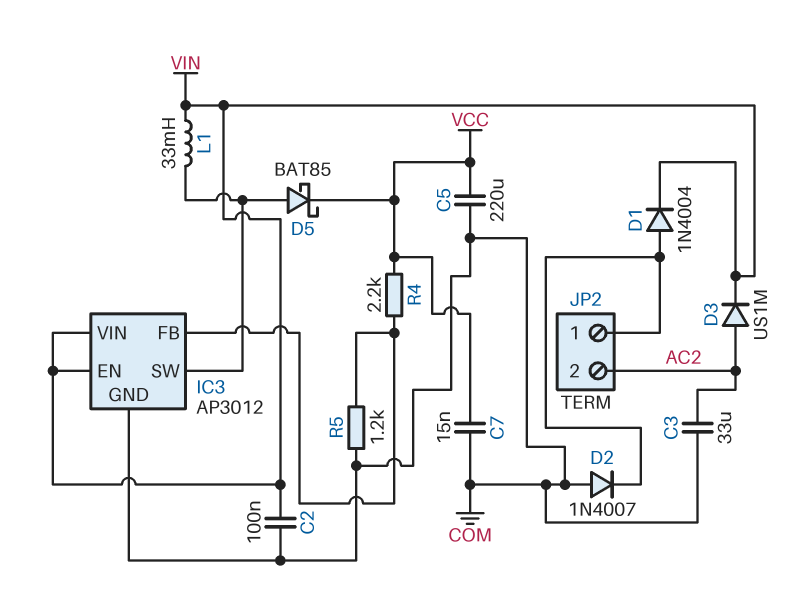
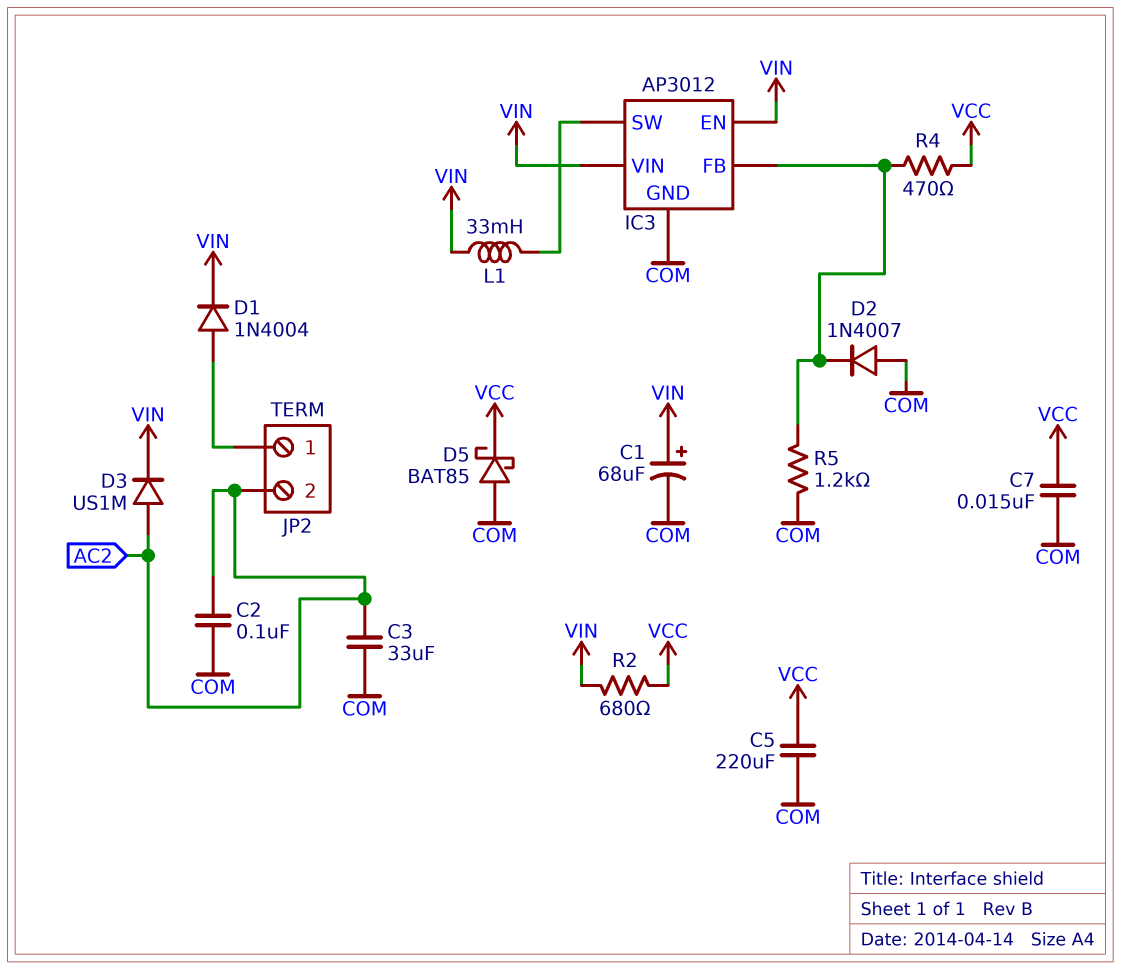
C1: none -> 68uF (plus VIN, minus COM)
C2: 100nF (COM, VIN) -> 100nF (AC2, COM)
D2: diode 1N4007 (A COM, K JP2/1) -> diode 1N4007 (A COM, K IC3/FB)
D5: schottky BAT85 (A IC3/SW, K VCC) -> schottky BAT85 (A COM, K VCC)
R2: none -> 680 (VCC, VIN)
R4: 2.2k (IC3/FB, VCC) -> 470 (IC3/FB, VCC)

